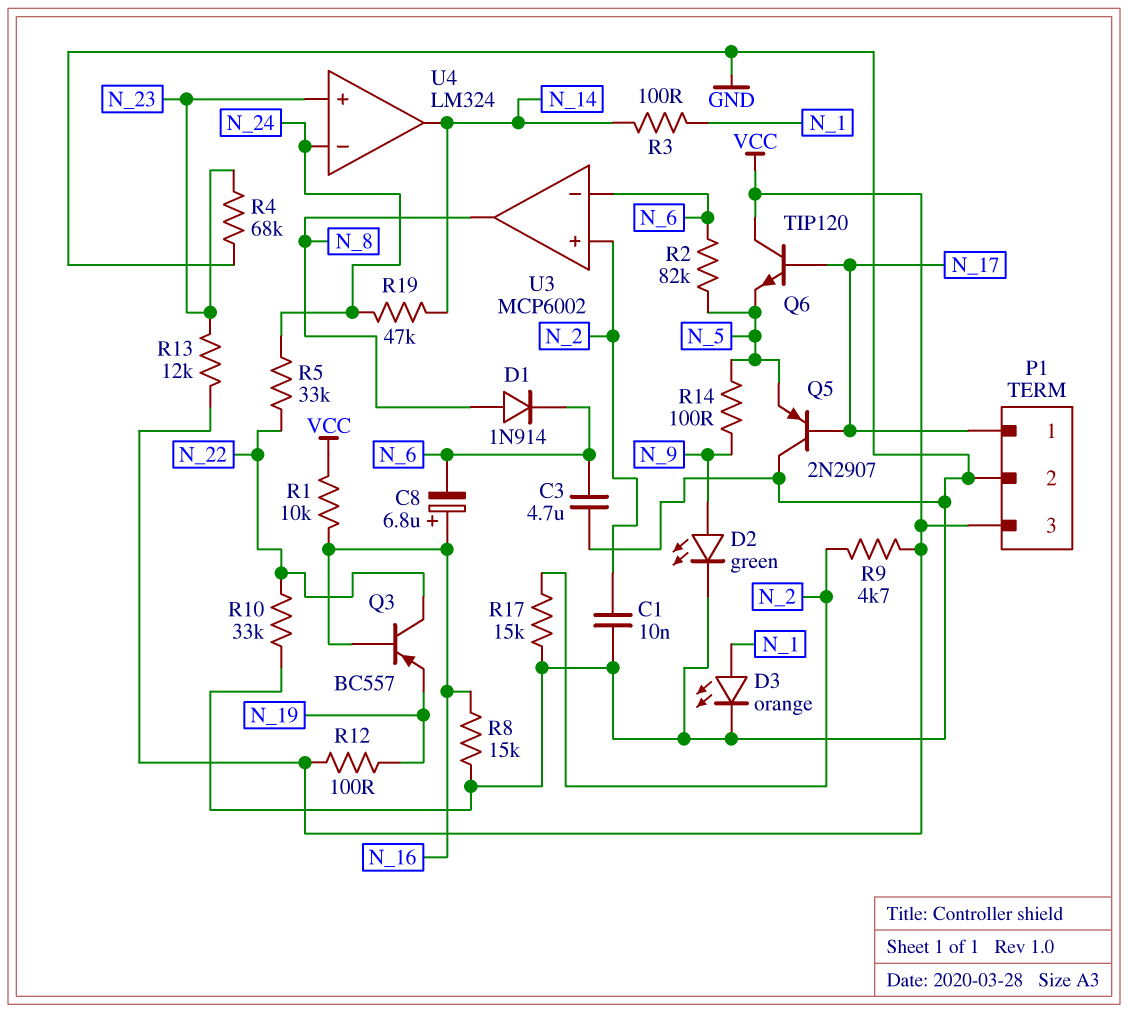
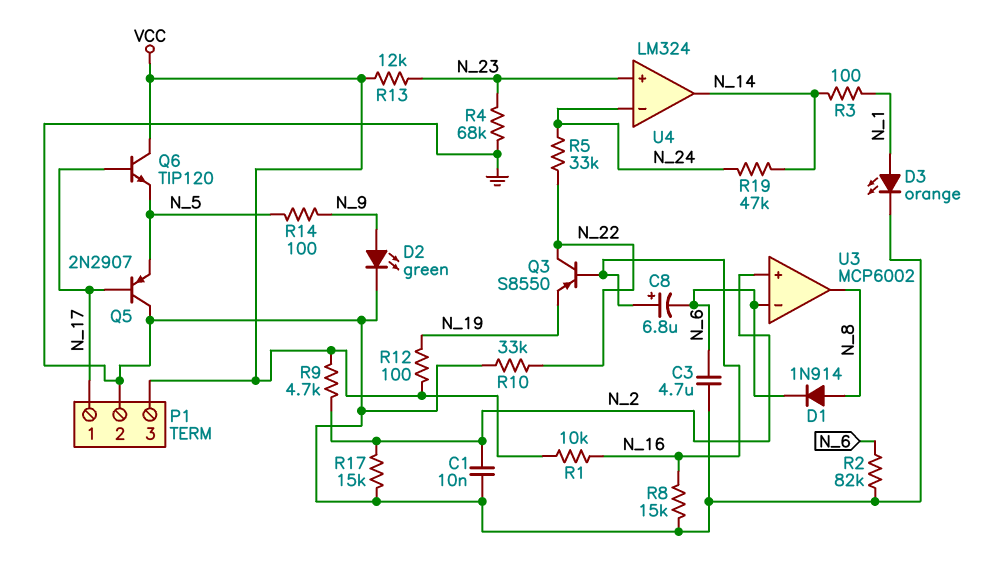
Q3: PNP BC557 (B N_16, C N_22, E N_19) -> PNP S8550 (B N_16, C N_22, E N_19)
R2: 82k (N_5, N_6) -> 82k (GND, N_6)

